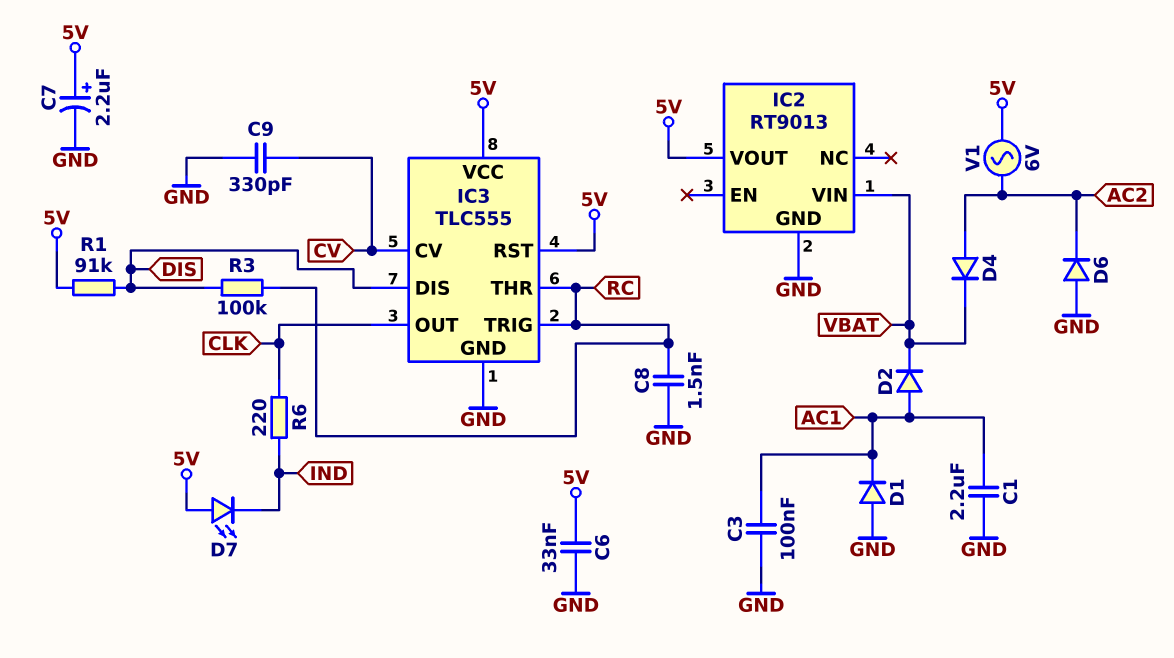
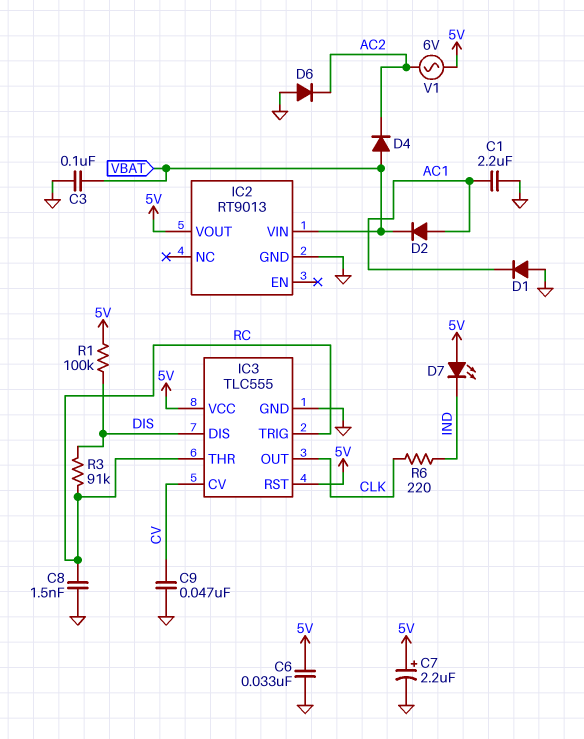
C3: 100nF (AC1, GND) -> 100nF (GND, VBAT)
C9: 330pF (CV, GND) -> 47nF (CV, GND)
D4: diode (A AC2, K VBAT) -> diode (A VBAT, K AC2)
R1: 91k (5V, DIS) -> 100k (5V, DIS)
R3: 100k (DIS, RC) -> 91k (DIS, RC)

